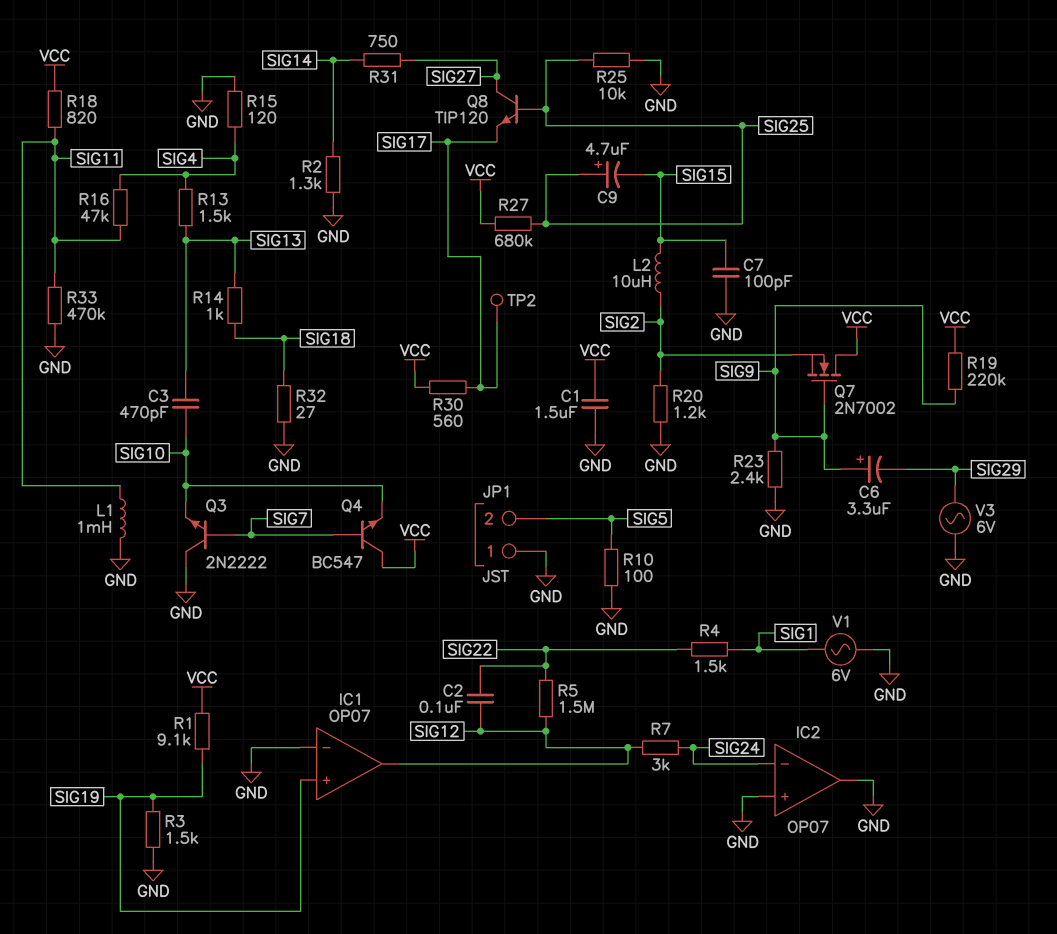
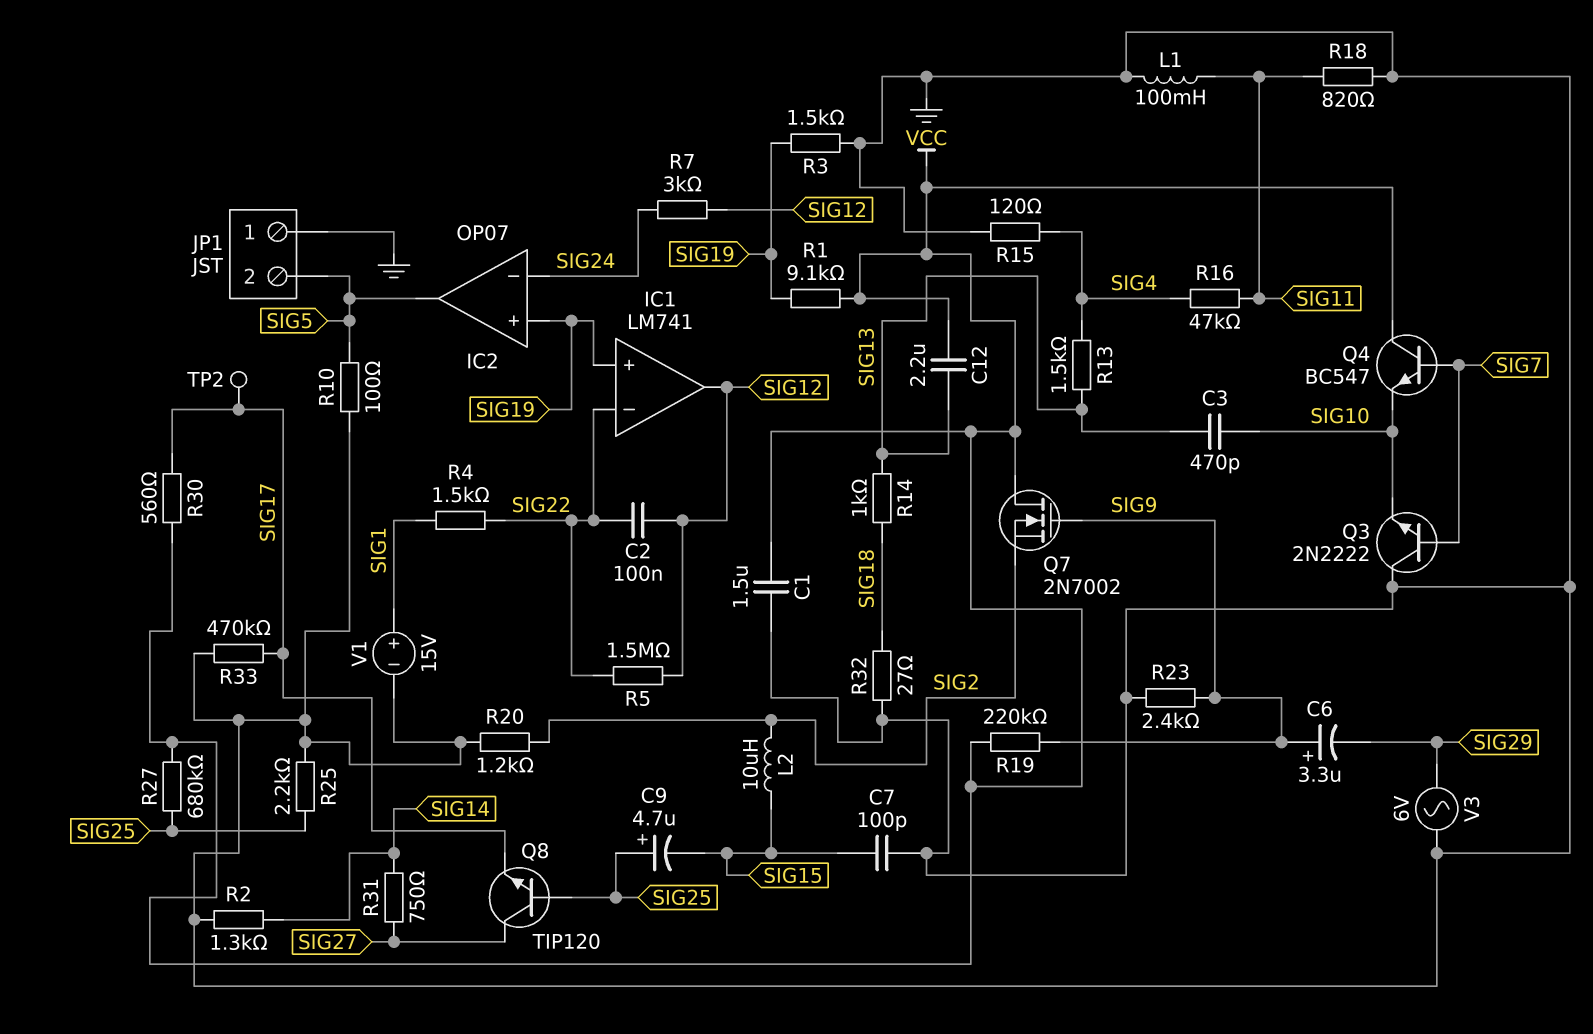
C12: none -> 2.2uF (SIG13, VCC)
IC1: OP07 -> LM741
IC1 pin in-: GND -> SIG22
IC2 pin in+: GND -> SIG19
IC2 pin out: GND -> SIG5
L1: 1mH (GND, SIG11) -> 100mH (GND, SIG11)
R18: 820 (SIG11, VCC) -> 820 (GND, SIG11)
R25: 10k (GND, SIG25) -> 2.2k (GND, SIG25)
R33: 470k (GND, SIG11) -> 470k (GND, SIG17)
V1: AC 6V (GND, SIG1) -> 15V (plus SIG1, minus GND)

